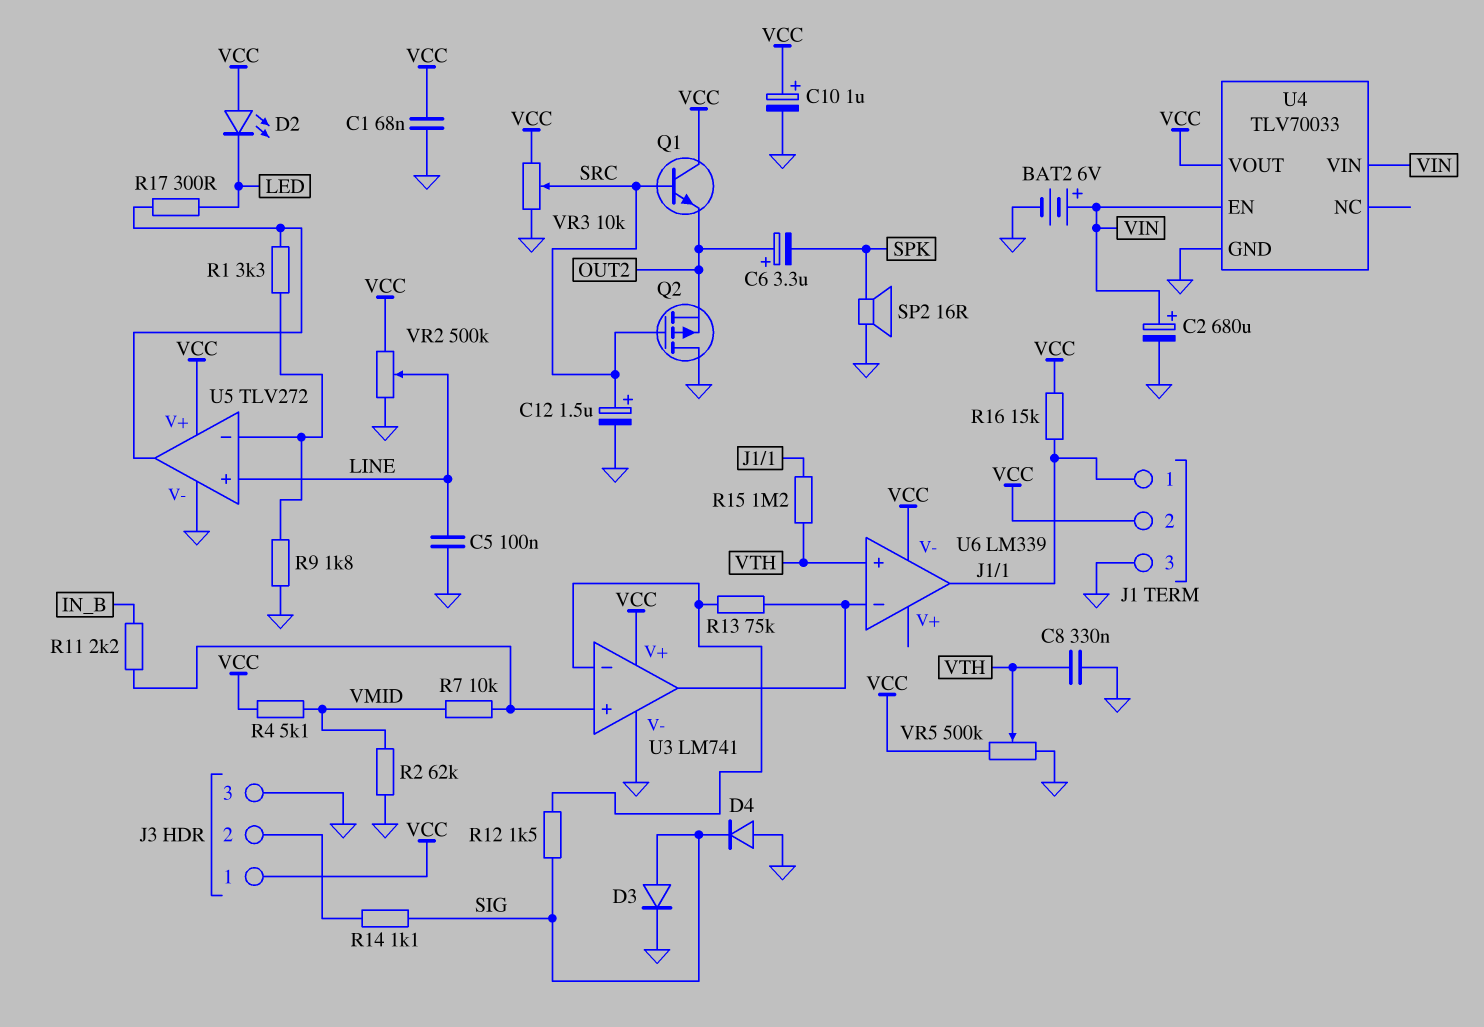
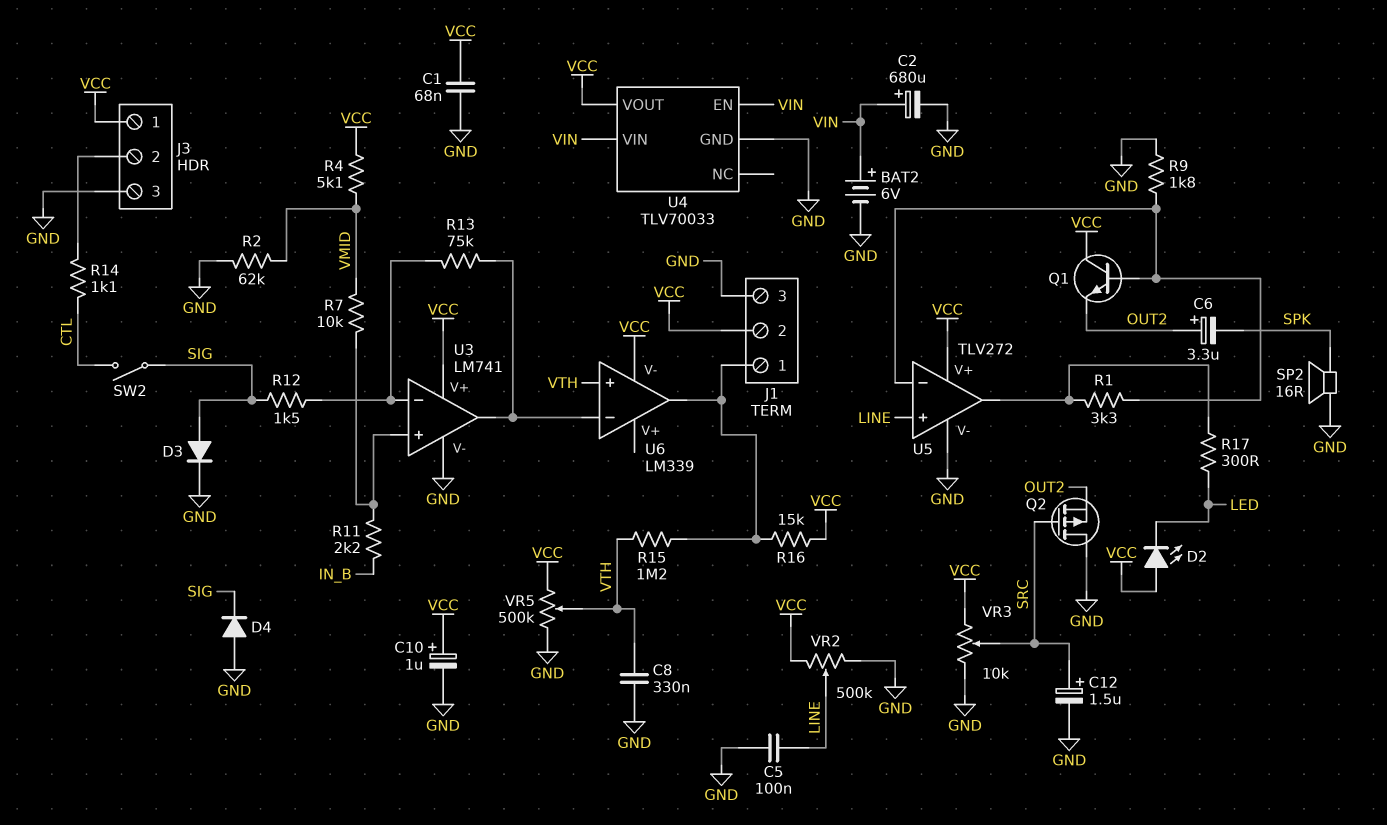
Q1: NPN (B SRC, C VCC, E OUT2) -> NPN (B U5/in-, C VCC, E OUT2)
R14: 1.1k (J3/2, SIG) -> 1.1k (CTL, J3/2)
SW2: none -> switch (CTL, SIG)

